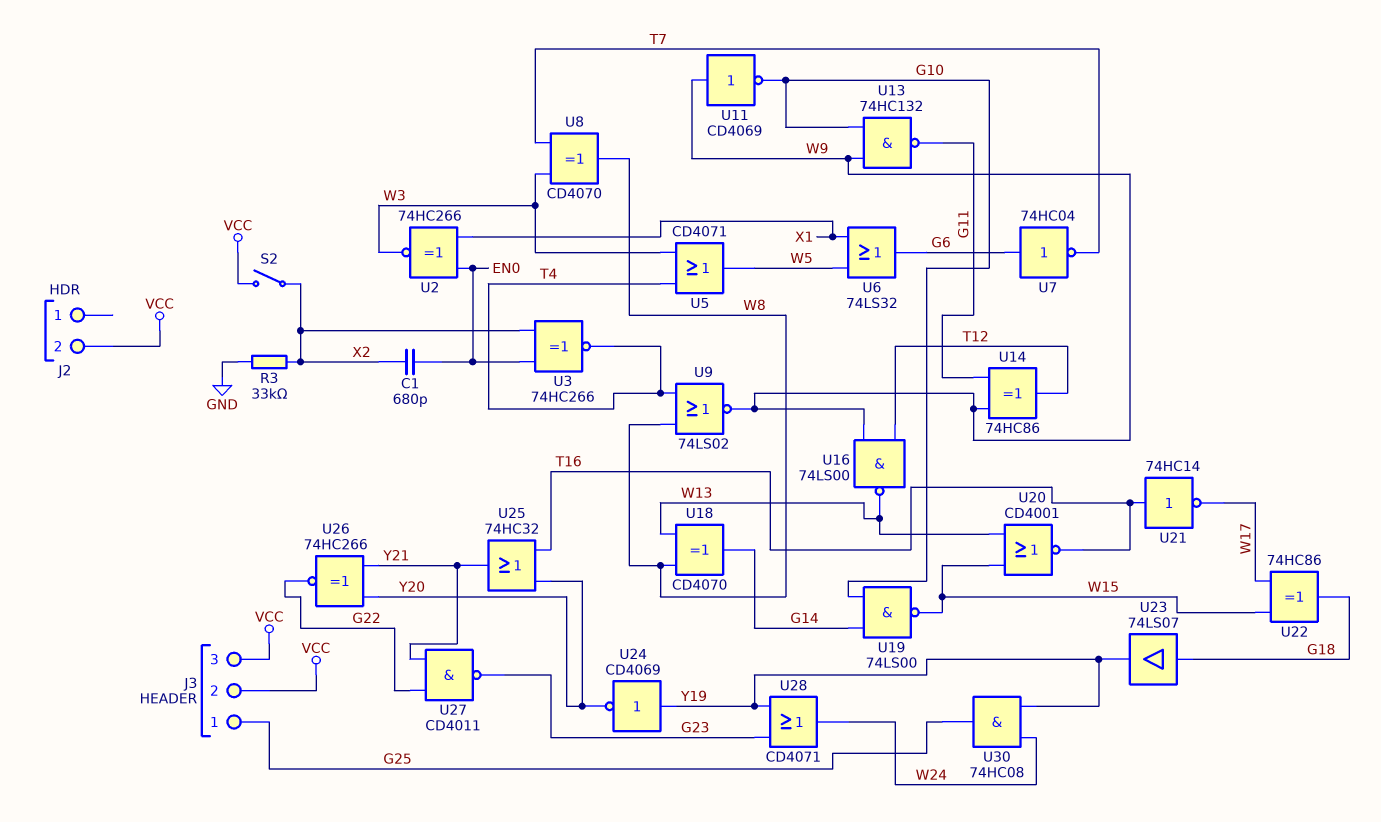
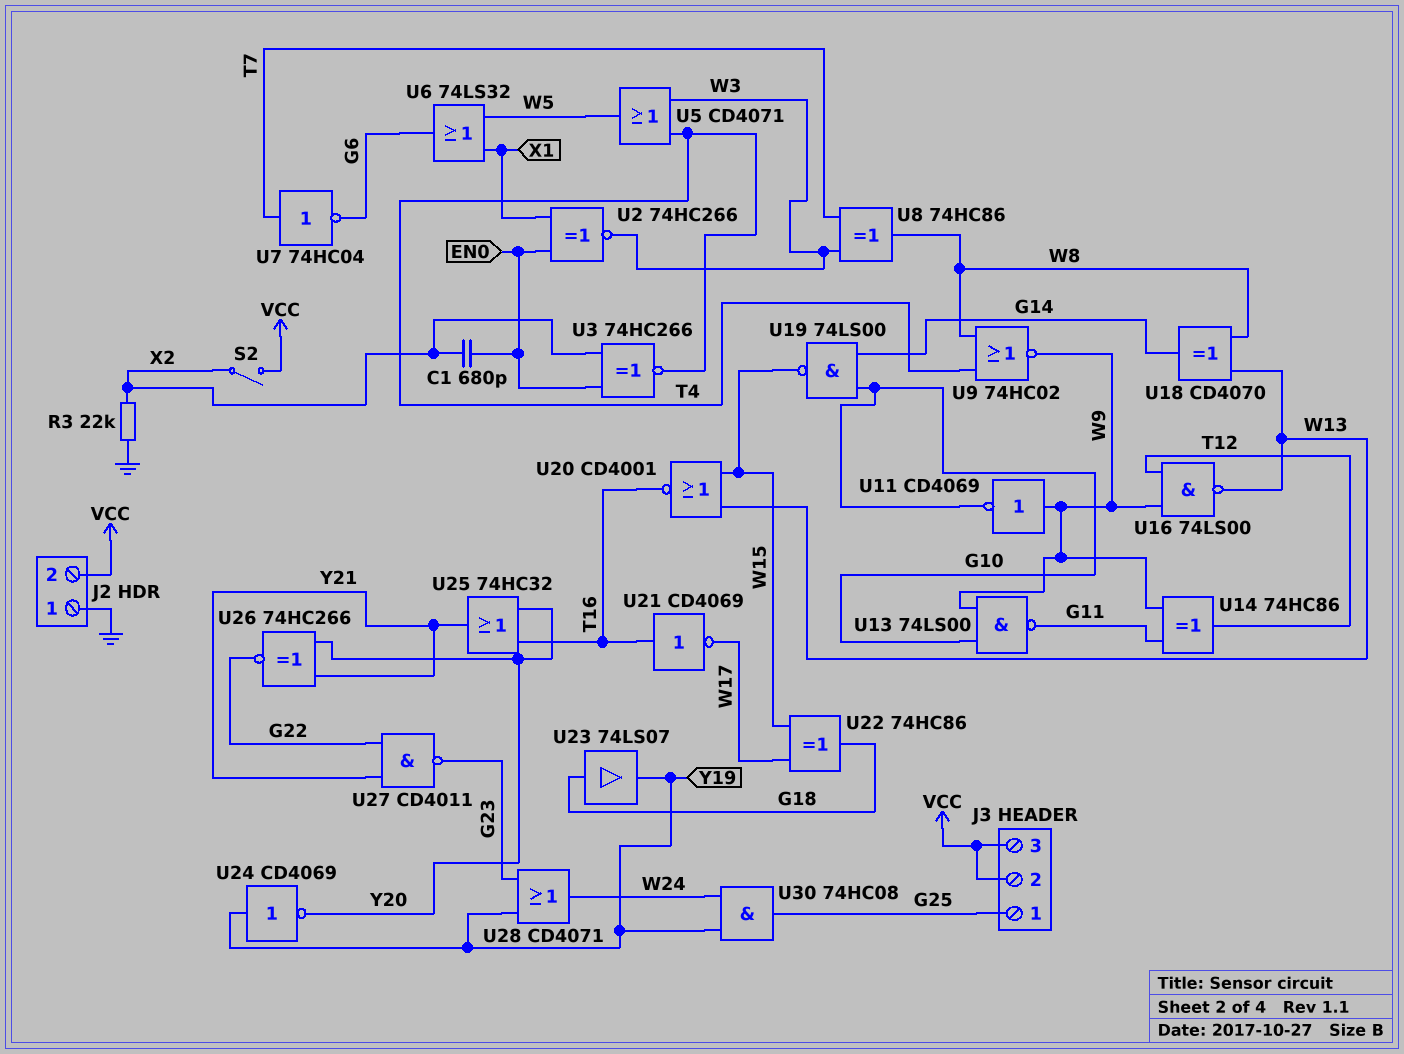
J2 pin 1: none -> GND
R3: 33k (GND, X2) -> 22k (GND, X2)
U7: NOT 74HC04 (in G6, out T7) -> NOT 74HC04 (in T7, out G6)
U8: XOR CD4070 (in T7, in W3, out W8) -> XOR 74HC86 (in T7, in W3, out W8)
U9: NOR 74LS02 (in T4, in W8, out W9) -> NOR 74HC02 (in T4, in W8, out W9)
U13: NAND 74HC132 (in G10, in W9, out G11) -> NAND 74LS00 (in G10, in W9, out G11)
U21: NOT 74HC14 (in T16, out W17) -> NOT CD4069 (in T16, out W17)

